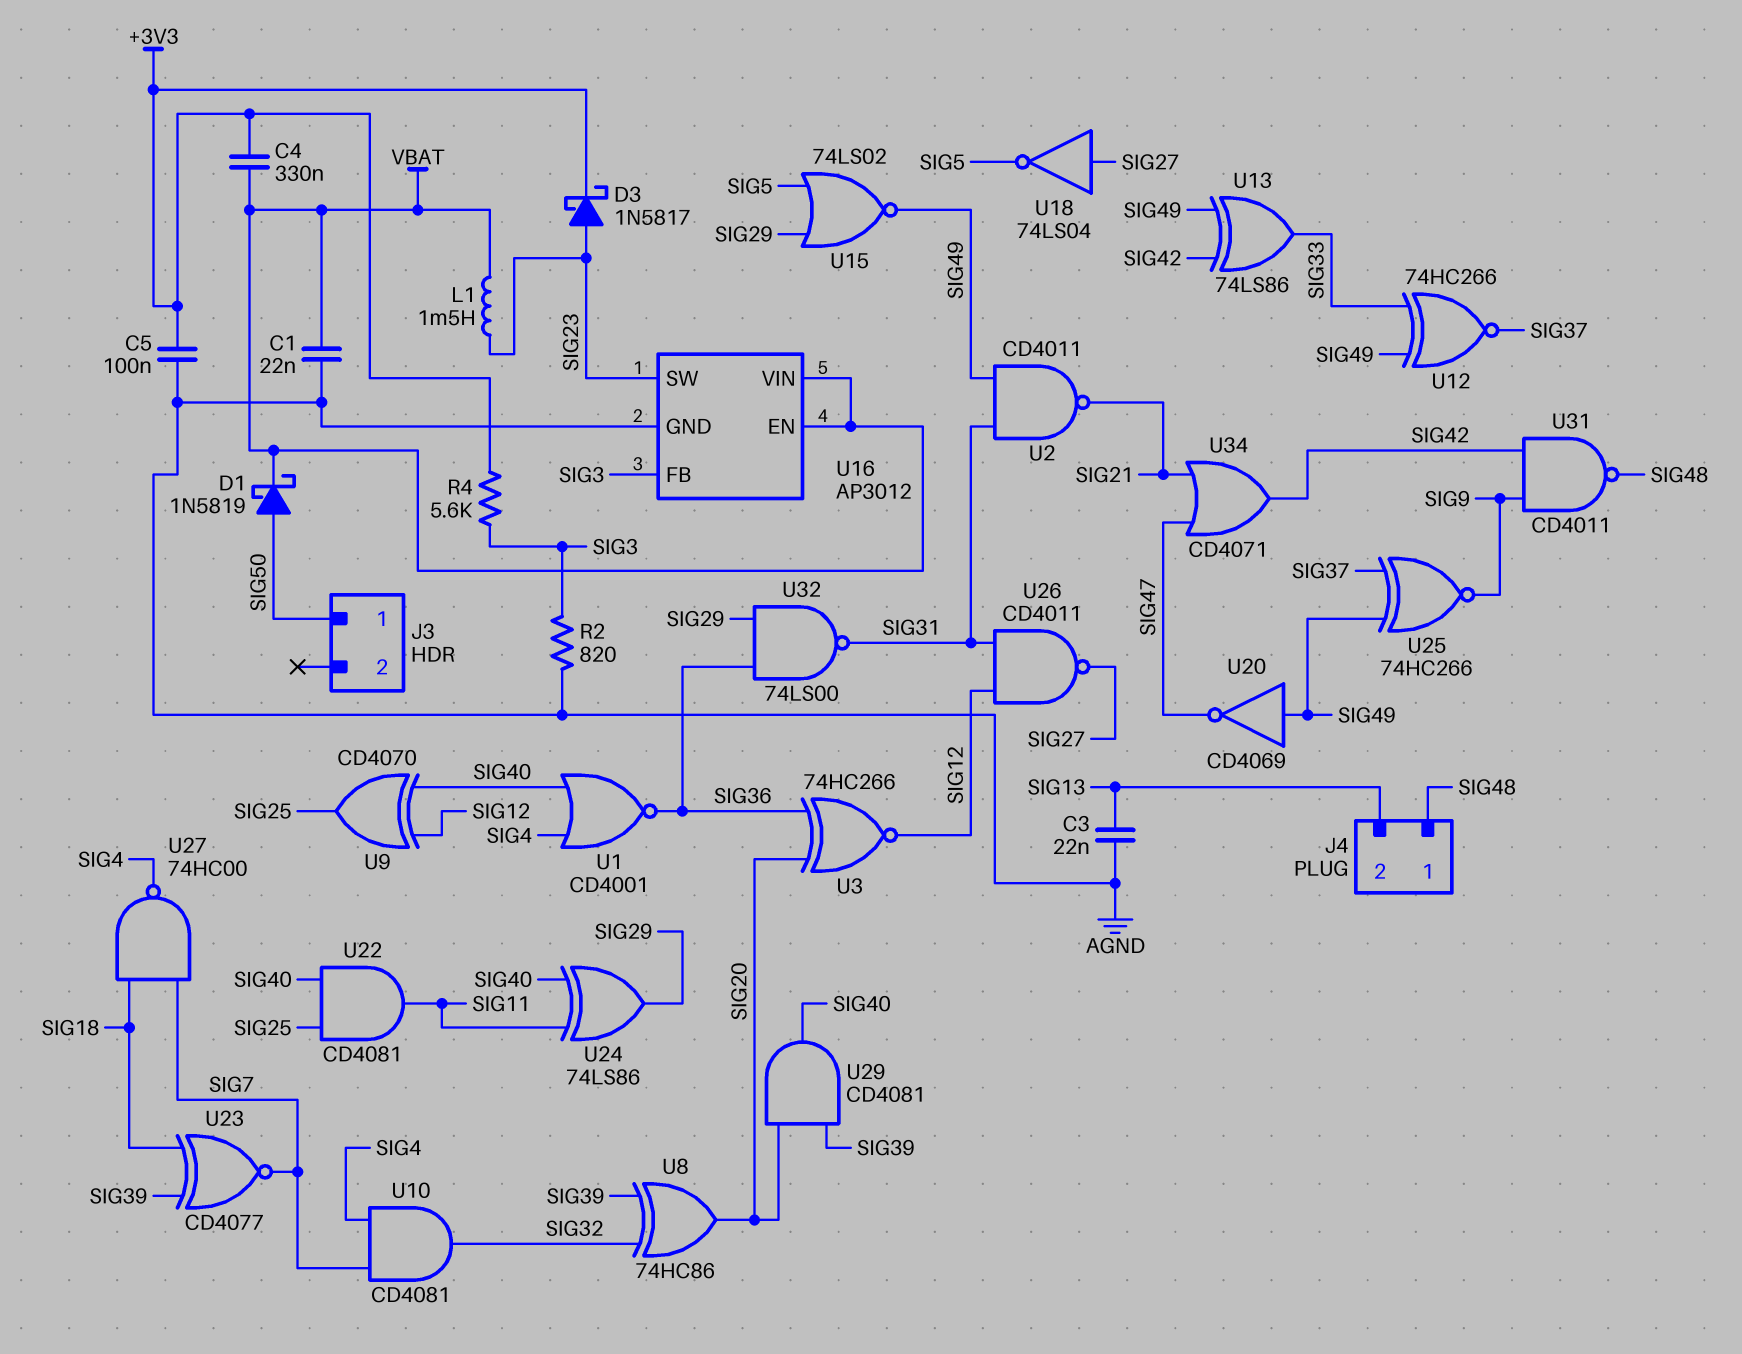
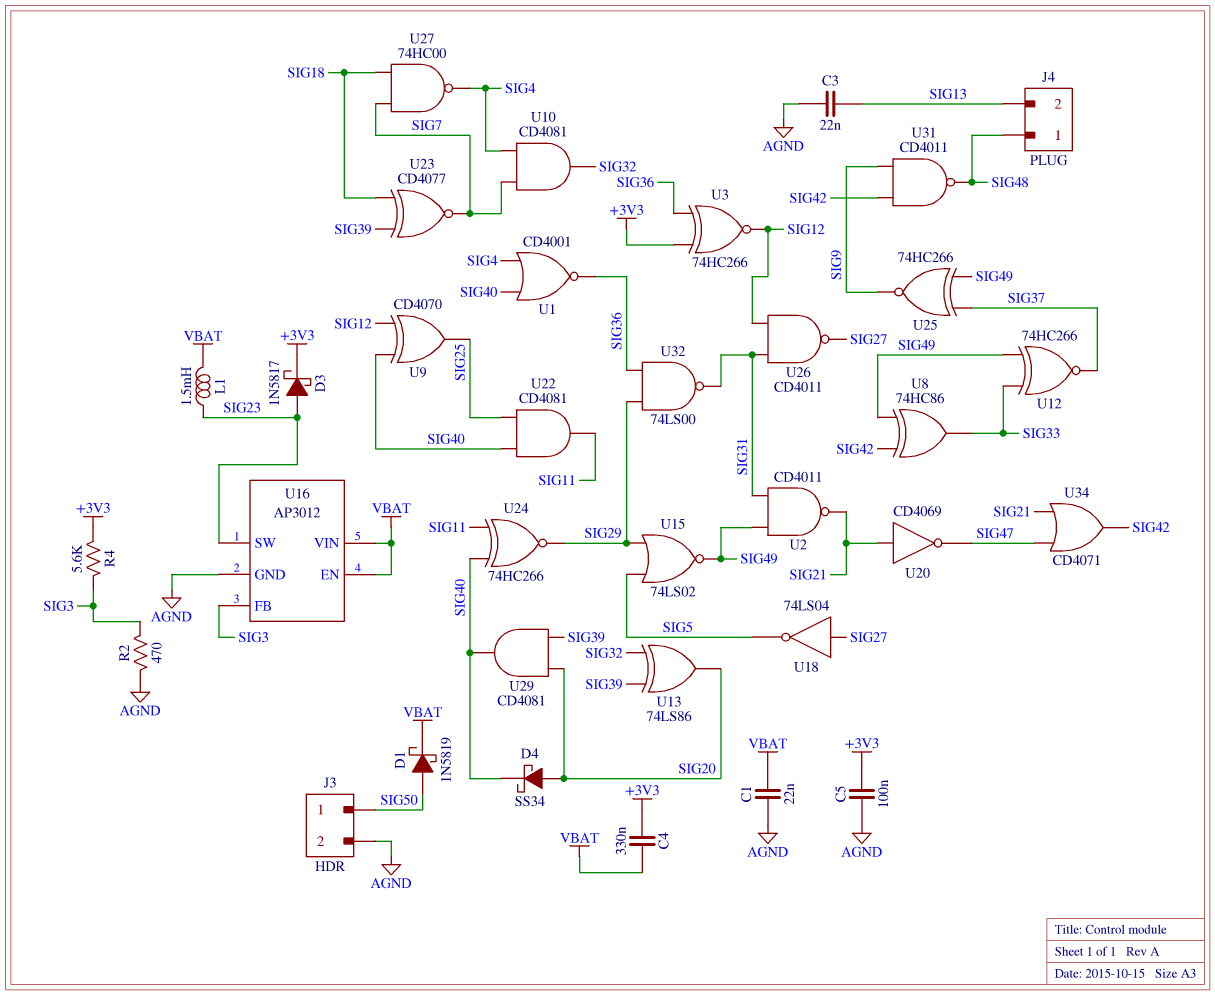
D4: none -> schottky SS34 (A SIG20, K SIG40)
J3 pin 2: none -> AGND
R2: 820 (AGND, SIG3) -> 470 (AGND, SIG3)
U3: XNOR 74HC266 (in SIG20, in SIG36, out SIG12) -> XNOR 74HC266 (in +3V3, in SIG36, out SIG12)
U8: XOR 74HC86 (in SIG32, in SIG39, out SIG20) -> XOR 74HC86 (in SIG42, in SIG49, out SIG33)
U13: XOR 74LS86 (in SIG42, in SIG49, out SIG33) -> XOR 74LS86 (in SIG32, in SIG39, out SIG20)
U20: NOT CD4069 (in SIG49, out SIG47) -> NOT CD4069 (in SIG21, out SIG47)
U24: XOR 74LS86 (in SIG11, in SIG40, out SIG29) -> XNOR 74HC266 (in SIG11, in SIG40, out SIG29)

